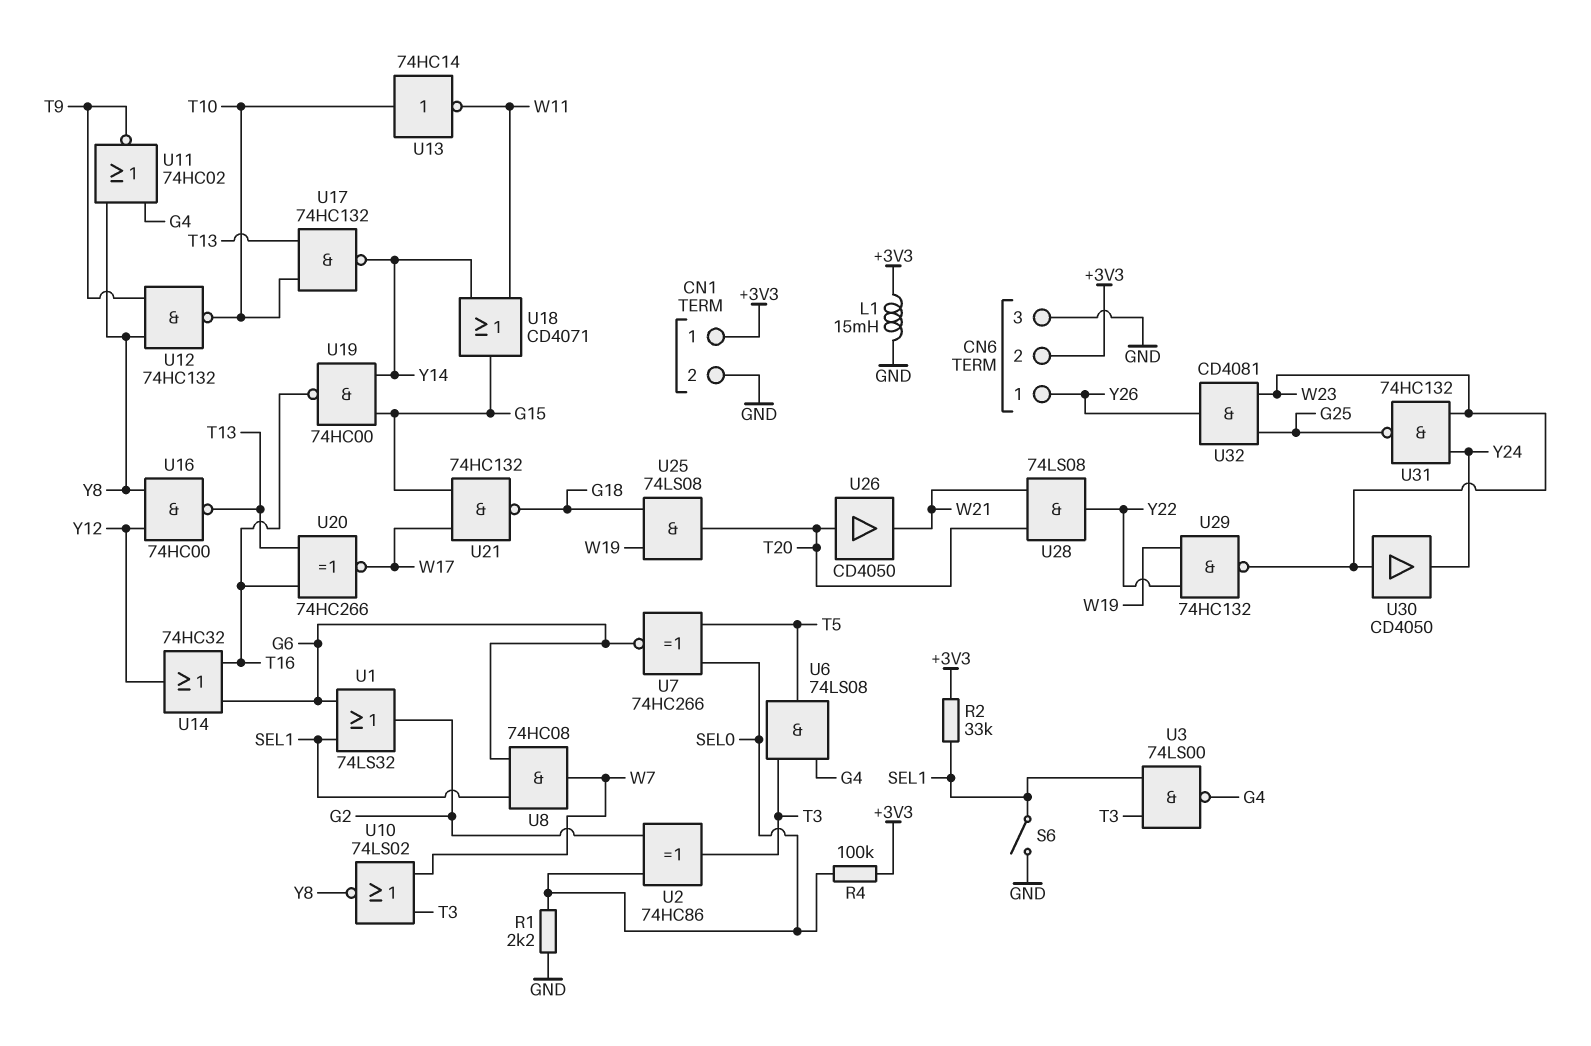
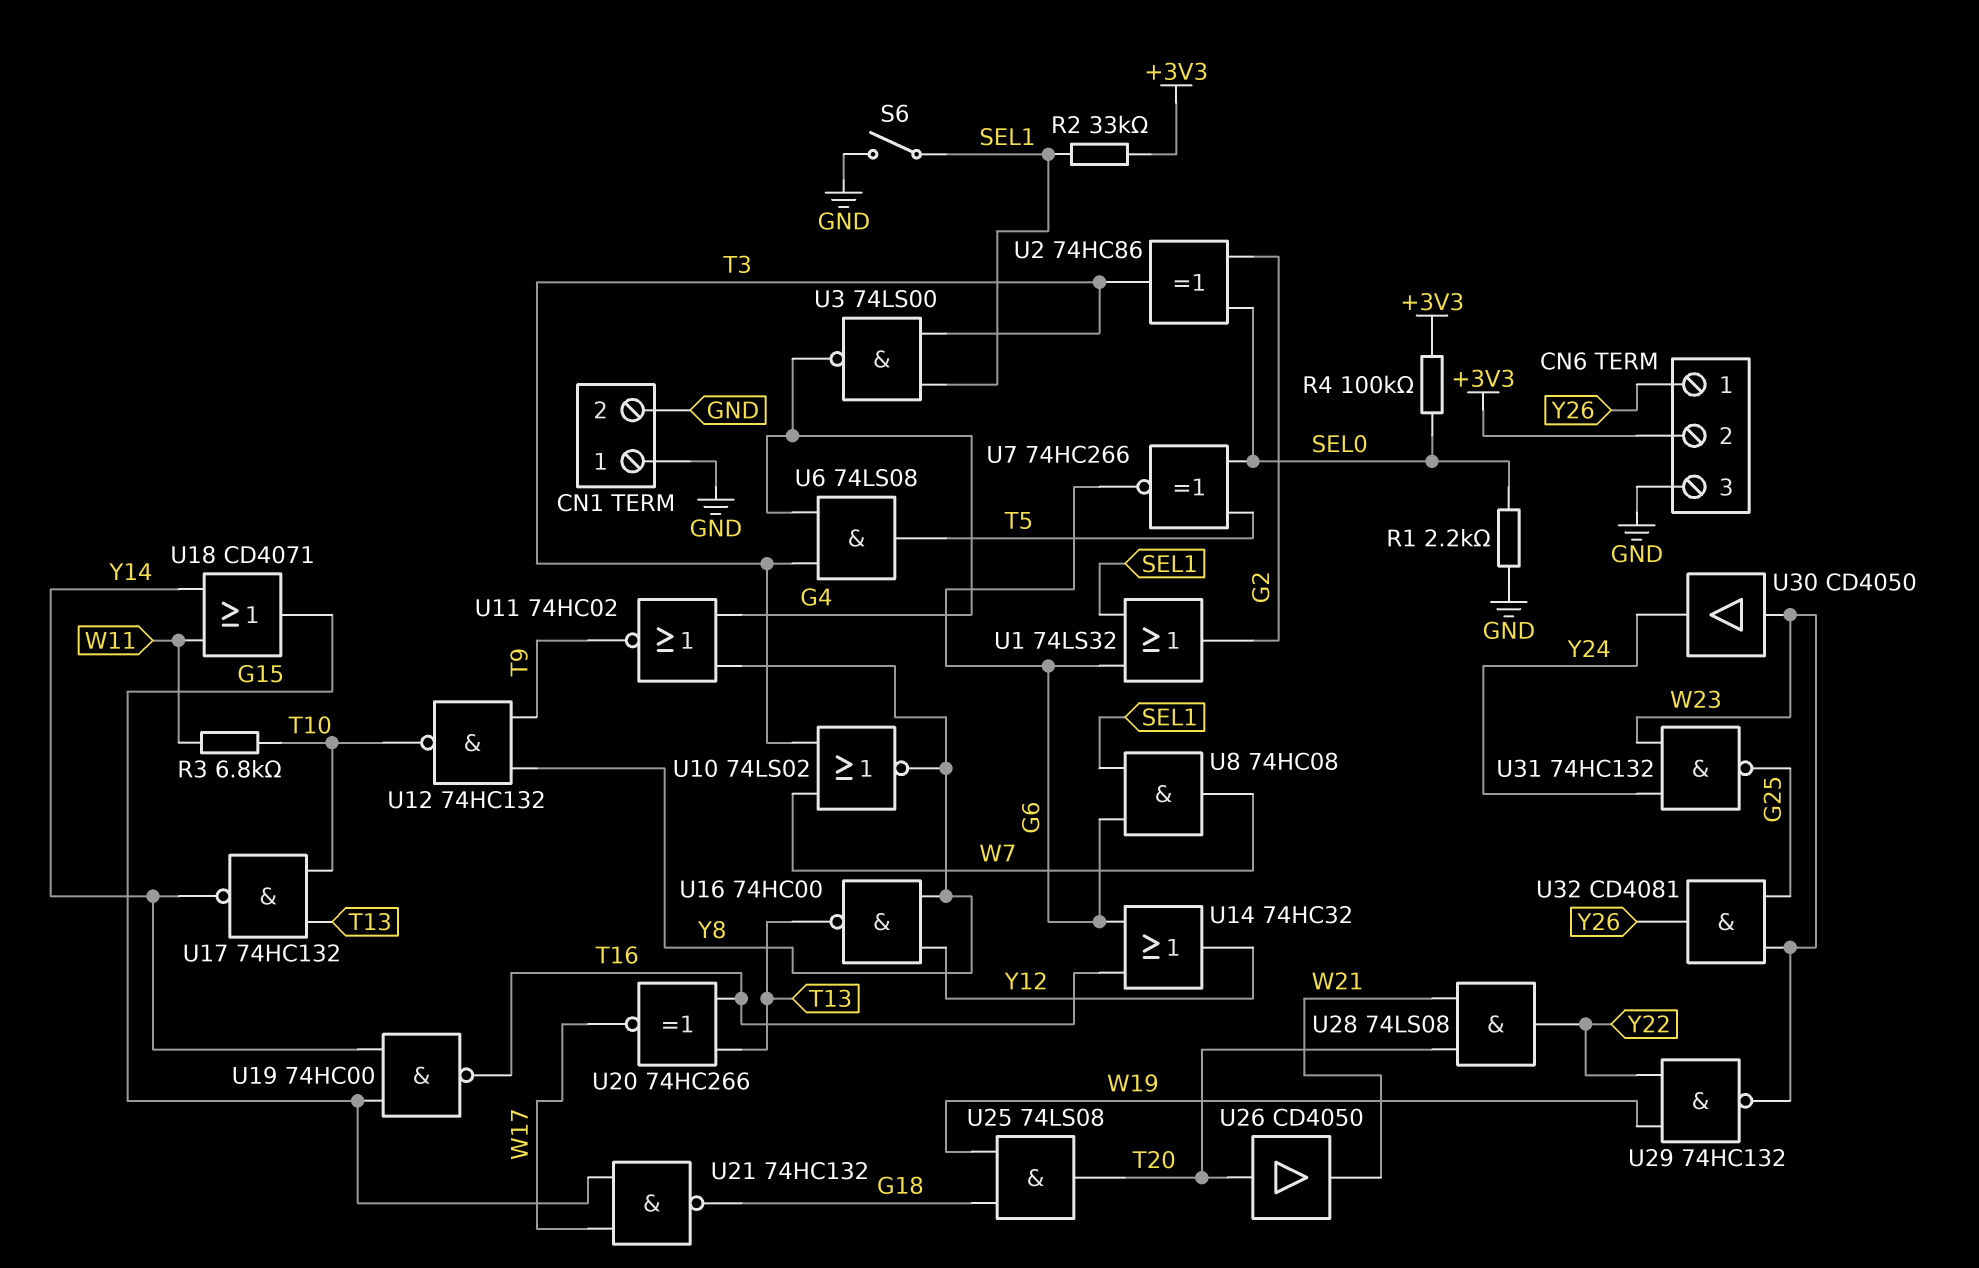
CN1 pin 1: +3V3 -> GND
L1: 15mH (+3V3, GND) -> none
R3: none -> 6.8k (T10, W11)
U13: NOT 74HC14 (in T10, out W11) -> none

